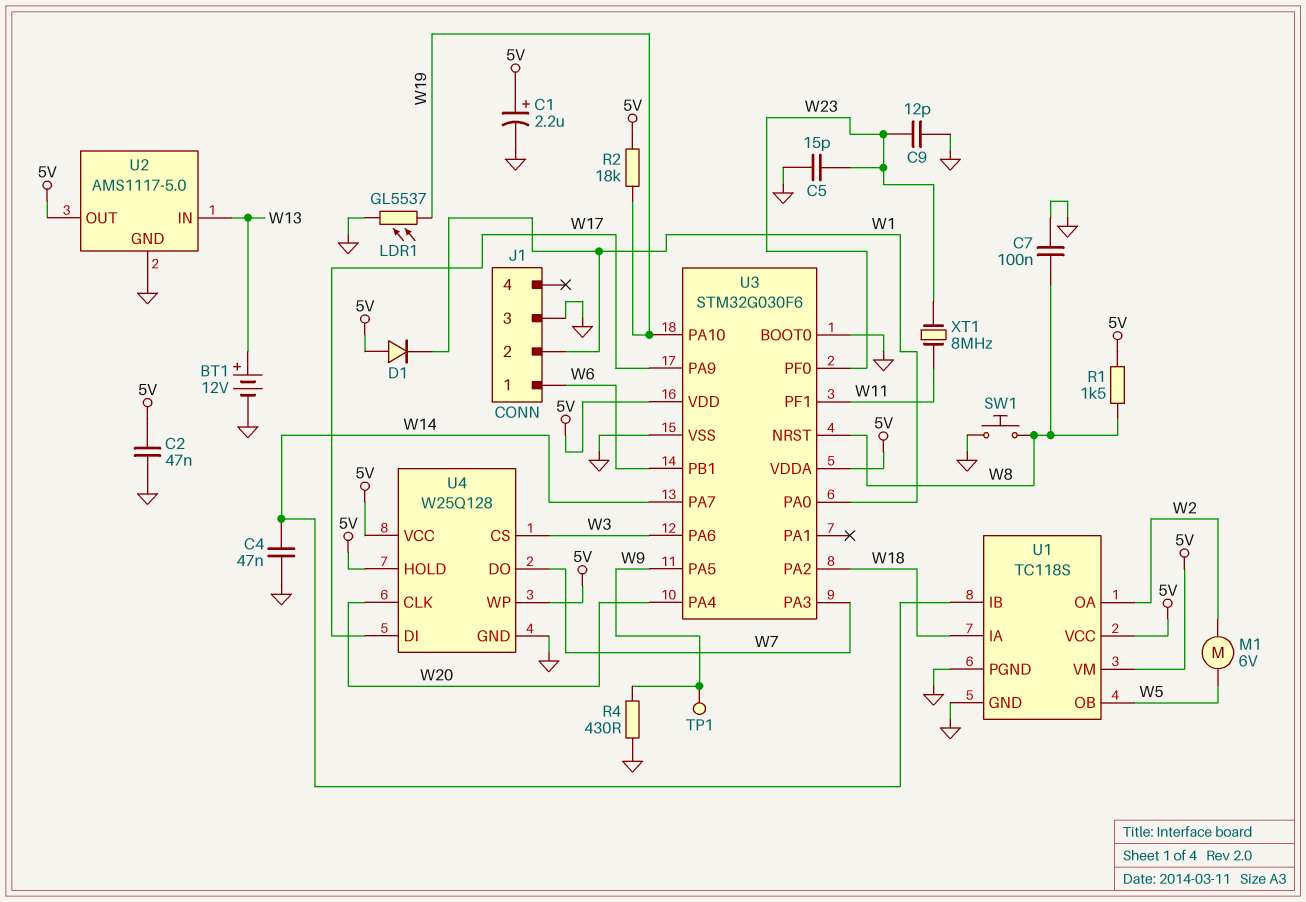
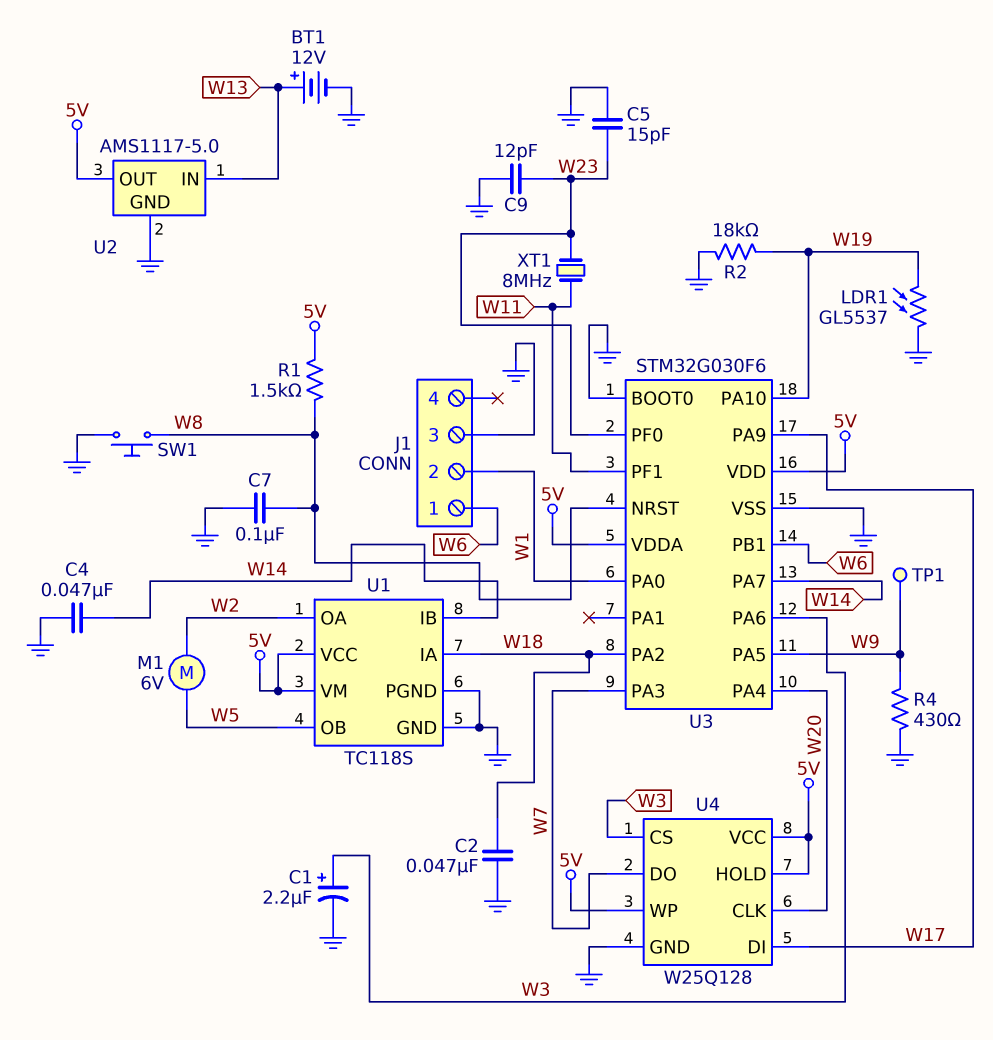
C1: 2.2uF (plus 5V, minus GND) -> 2.2uF (plus W3, minus GND)
C2: 47nF (5V, GND) -> 47nF (GND, W18)
D1: diode (A 5V, K W1) -> none
R2: 18k (5V, W19) -> 18k (GND, W19)

